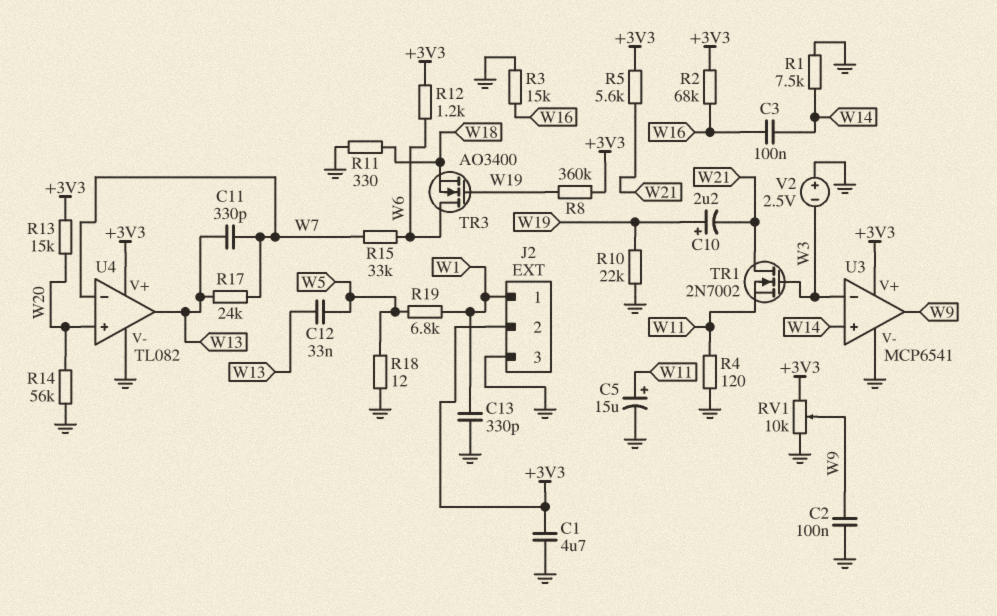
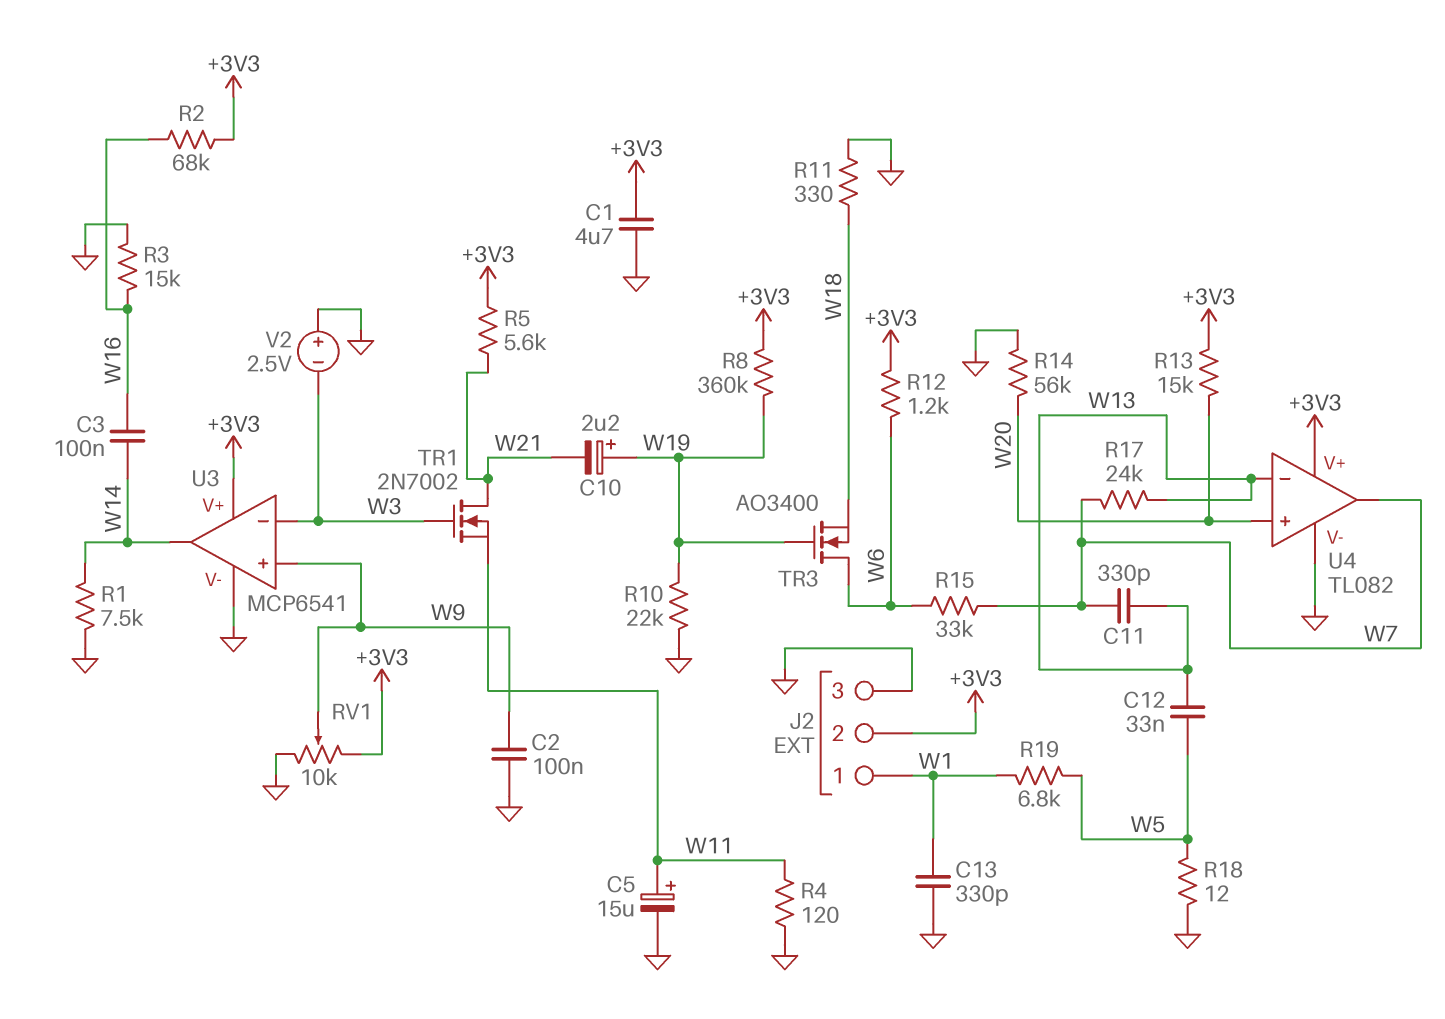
U3 pin in+: W14 -> W9
U3 pin out: W9 -> W14
U4 pin in-: W7 -> W13
U4 pin out: W13 -> W7

